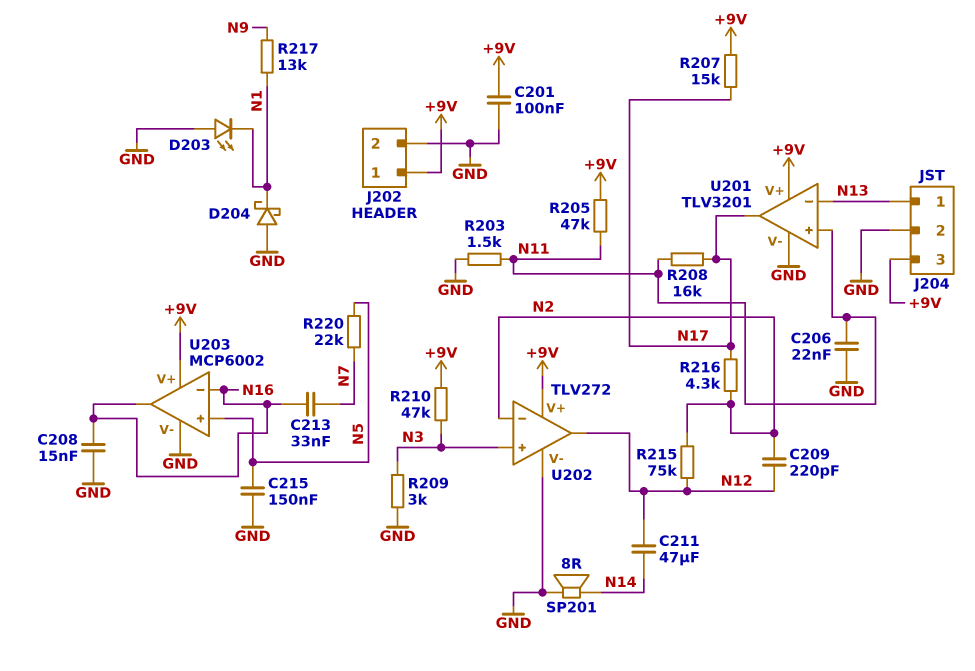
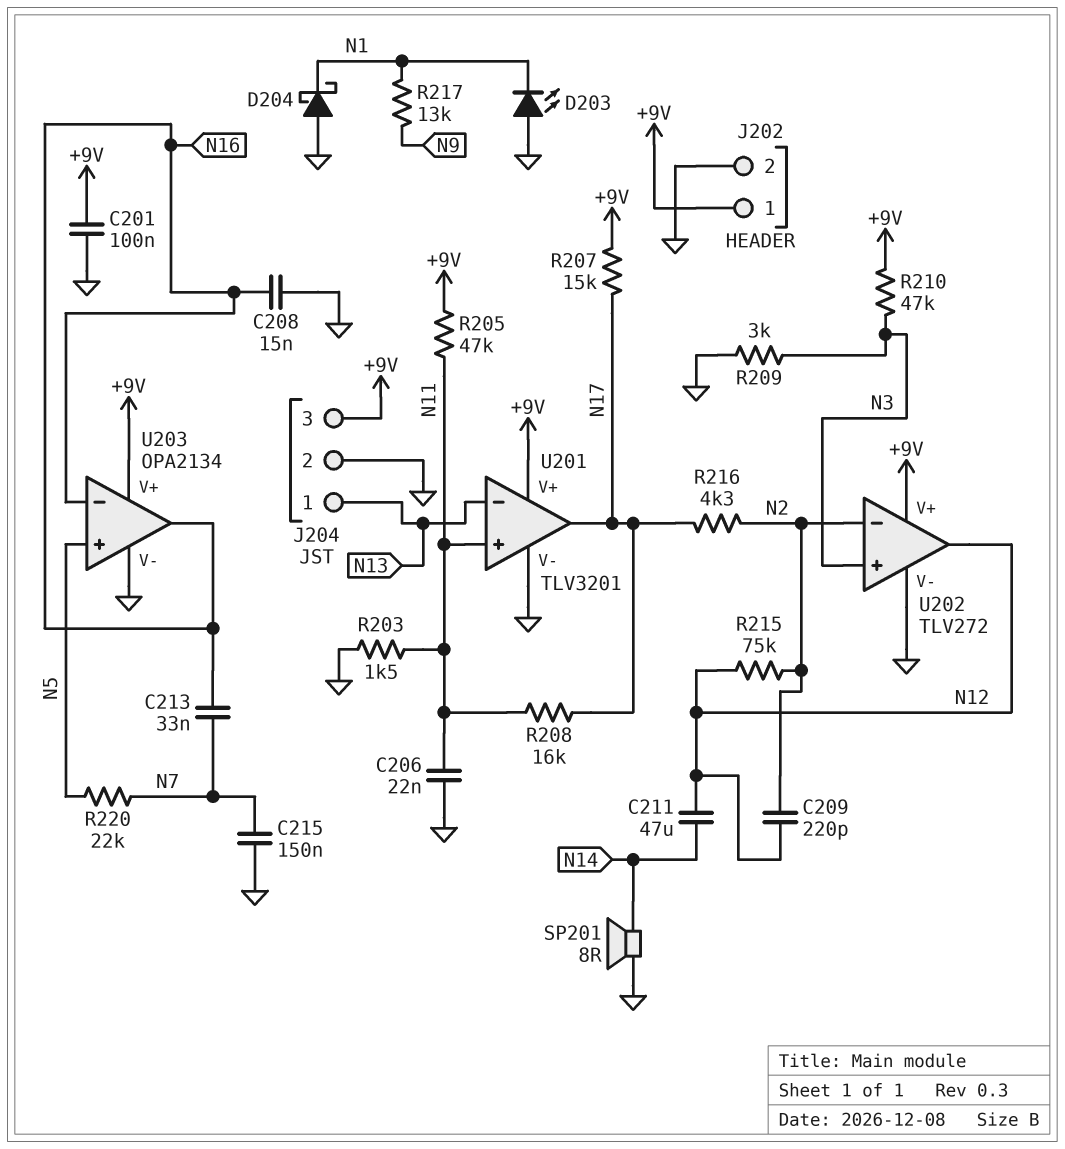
C215: 150nF (GND, N5) -> 150nF (GND, N7)
U203: MCP6002 -> OPA2134

